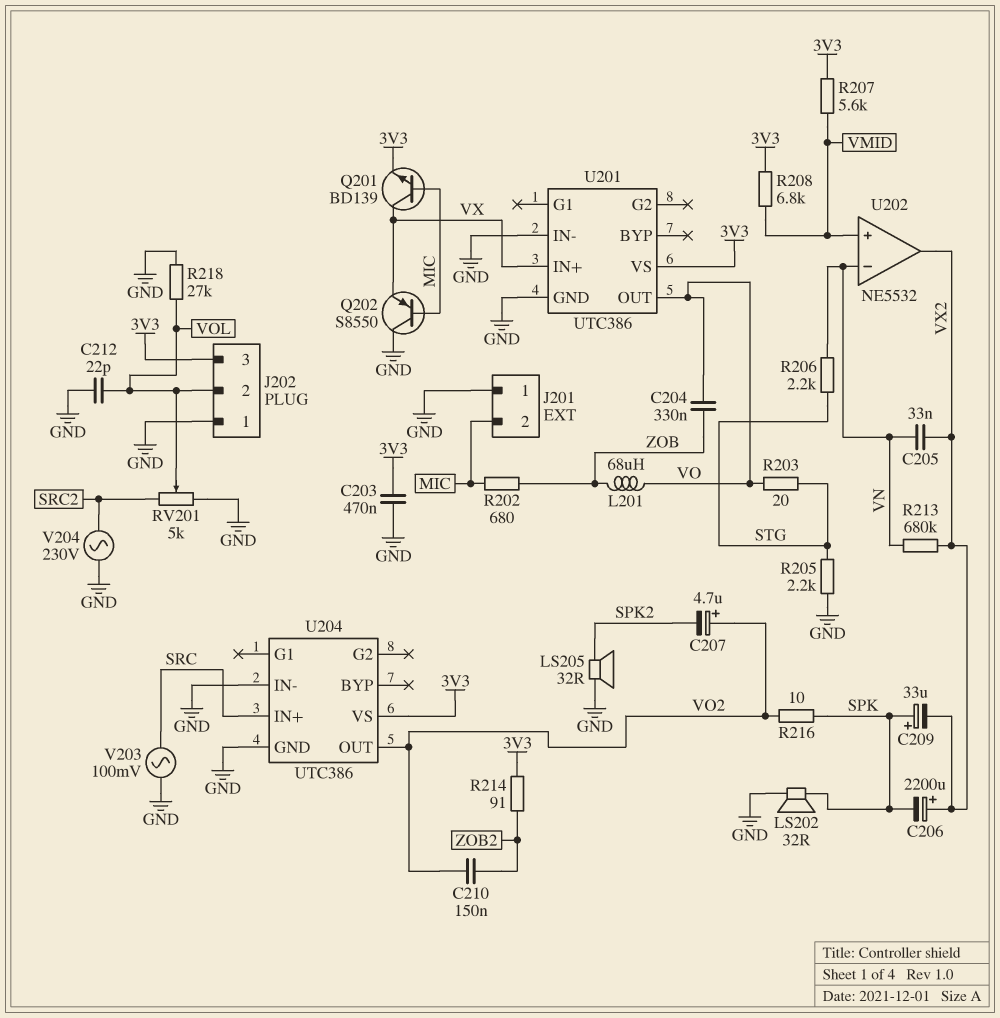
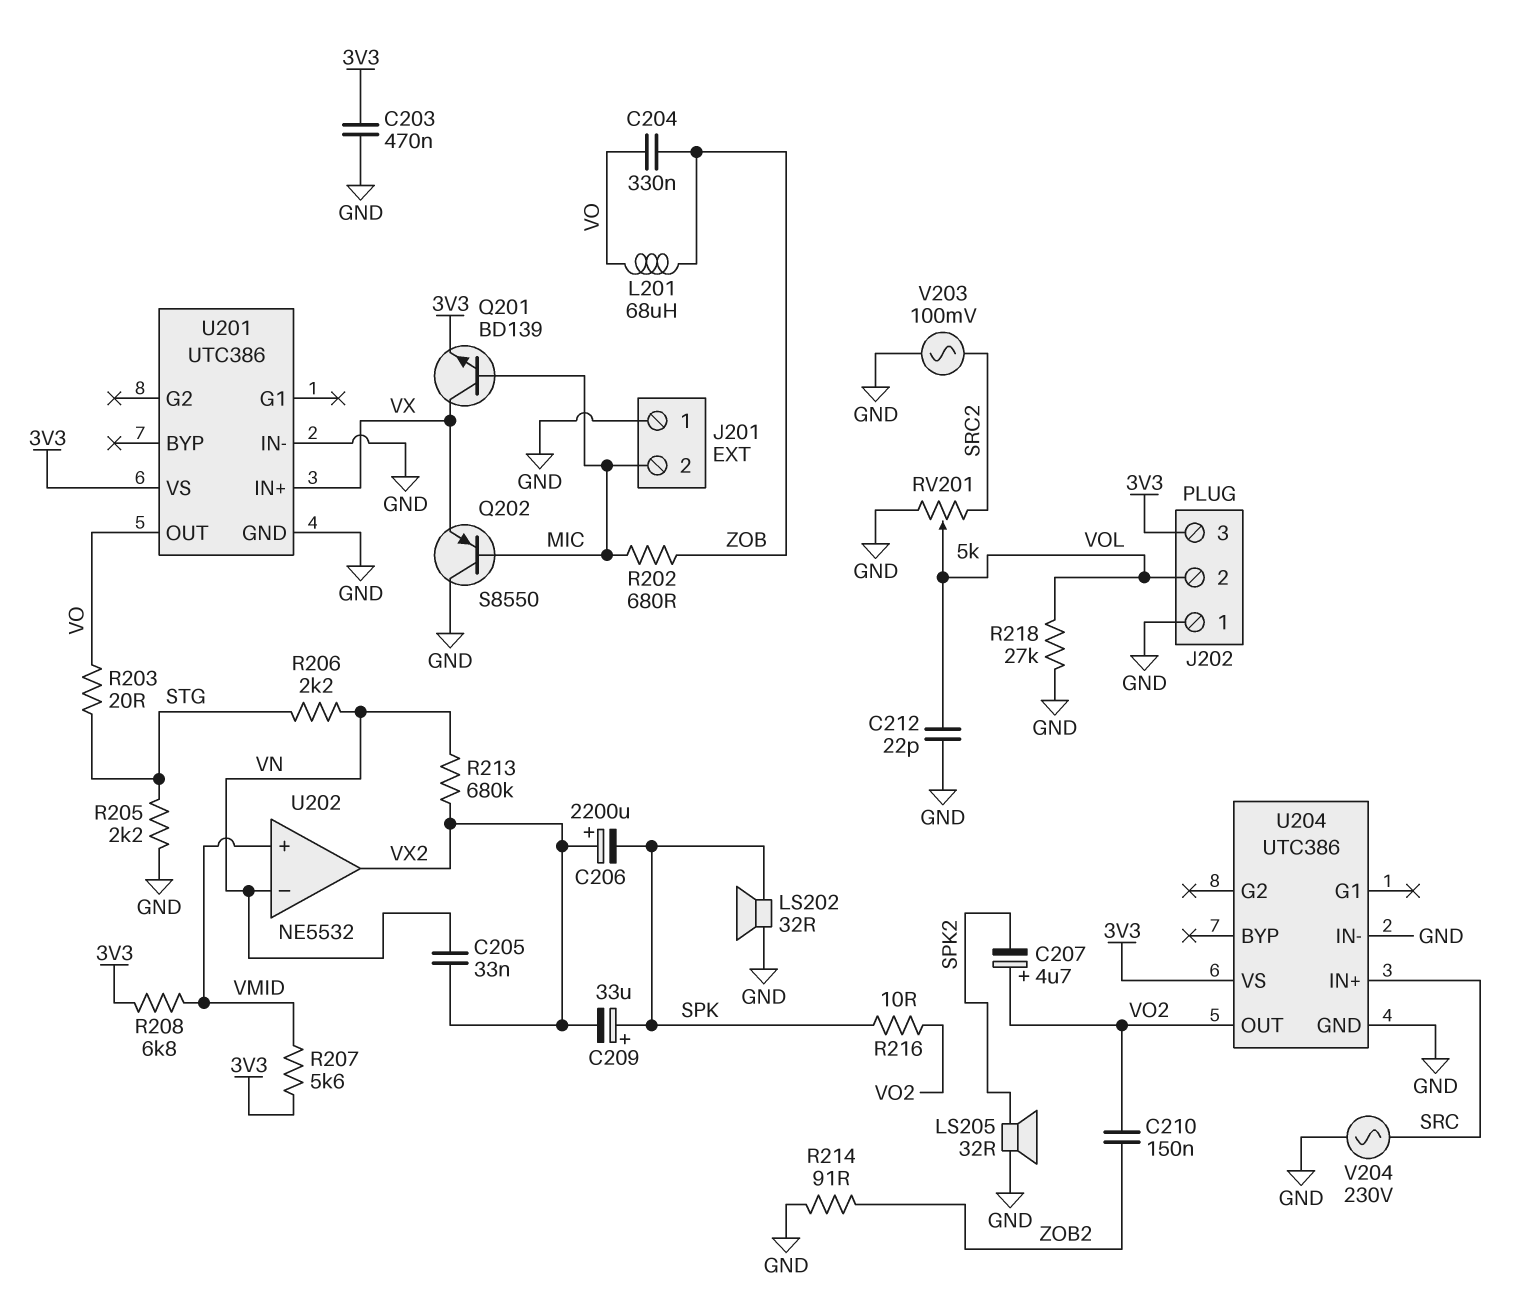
R214: 91 (3V3, ZOB2) -> 91 (GND, ZOB2)
V203: AC 100mV (GND, SRC) -> AC 100mV (GND, SRC2)
V204: AC 230V (GND, SRC2) -> AC 230V (GND, SRC)

